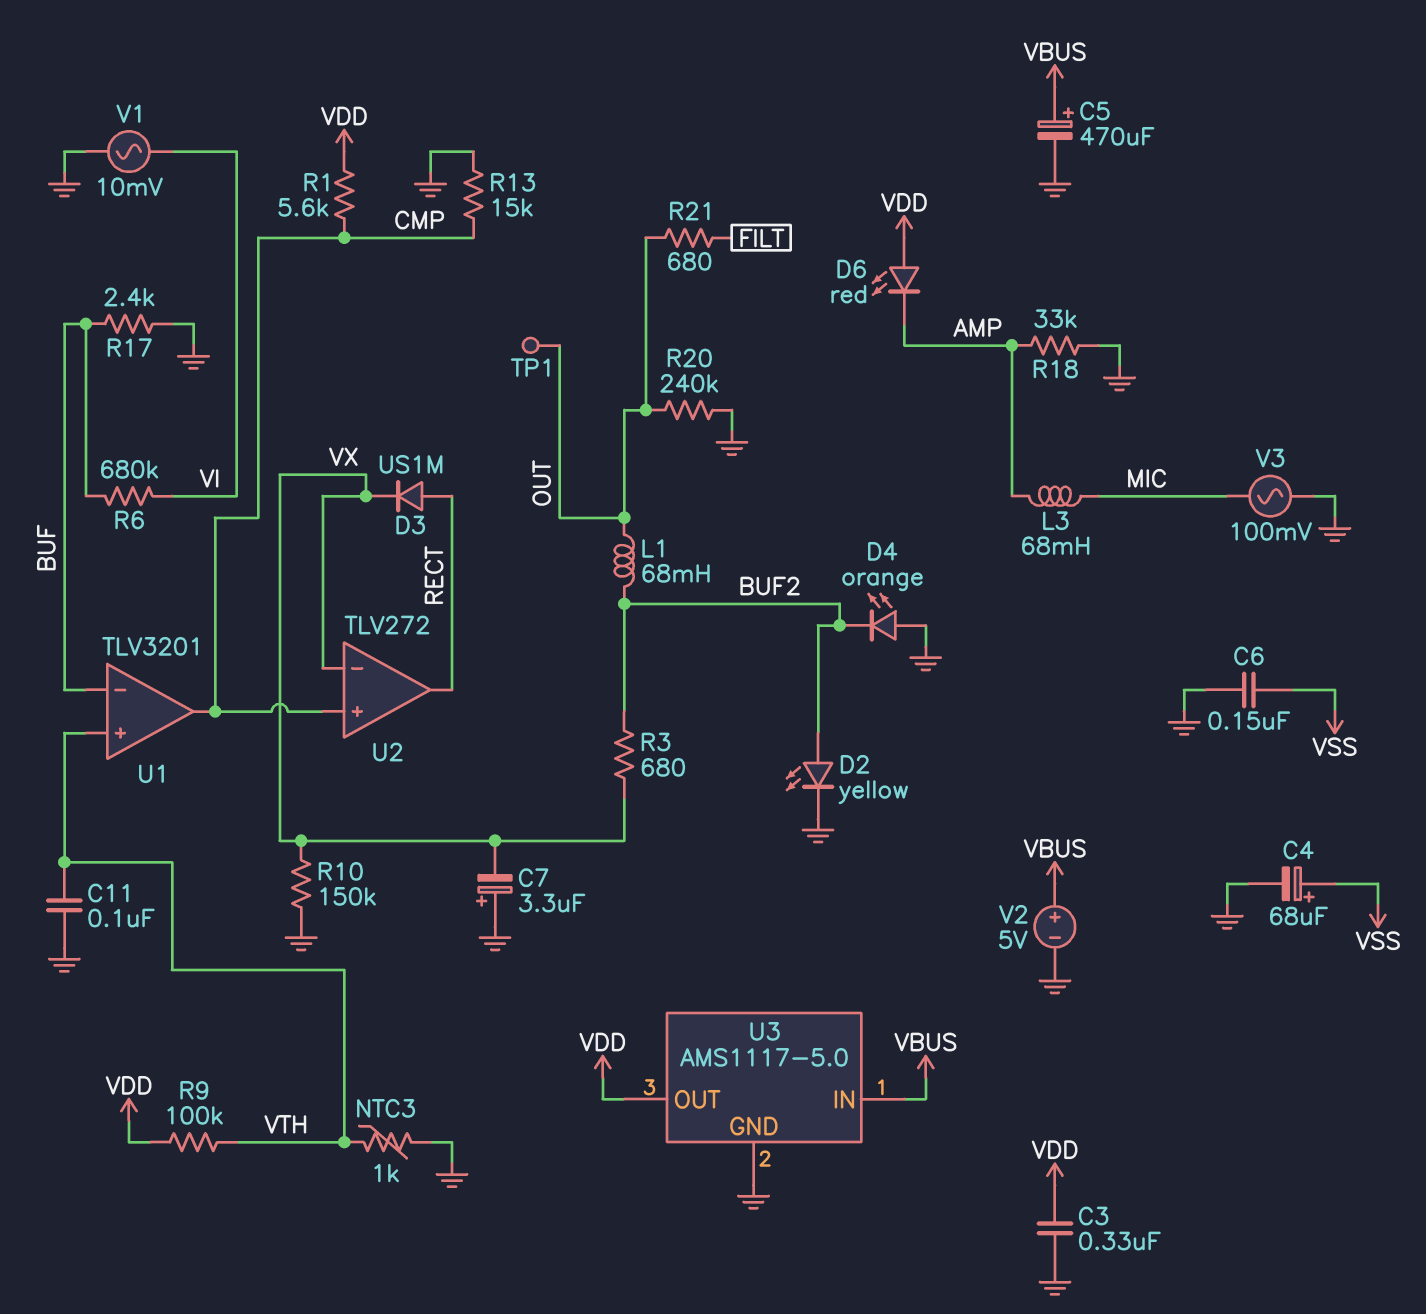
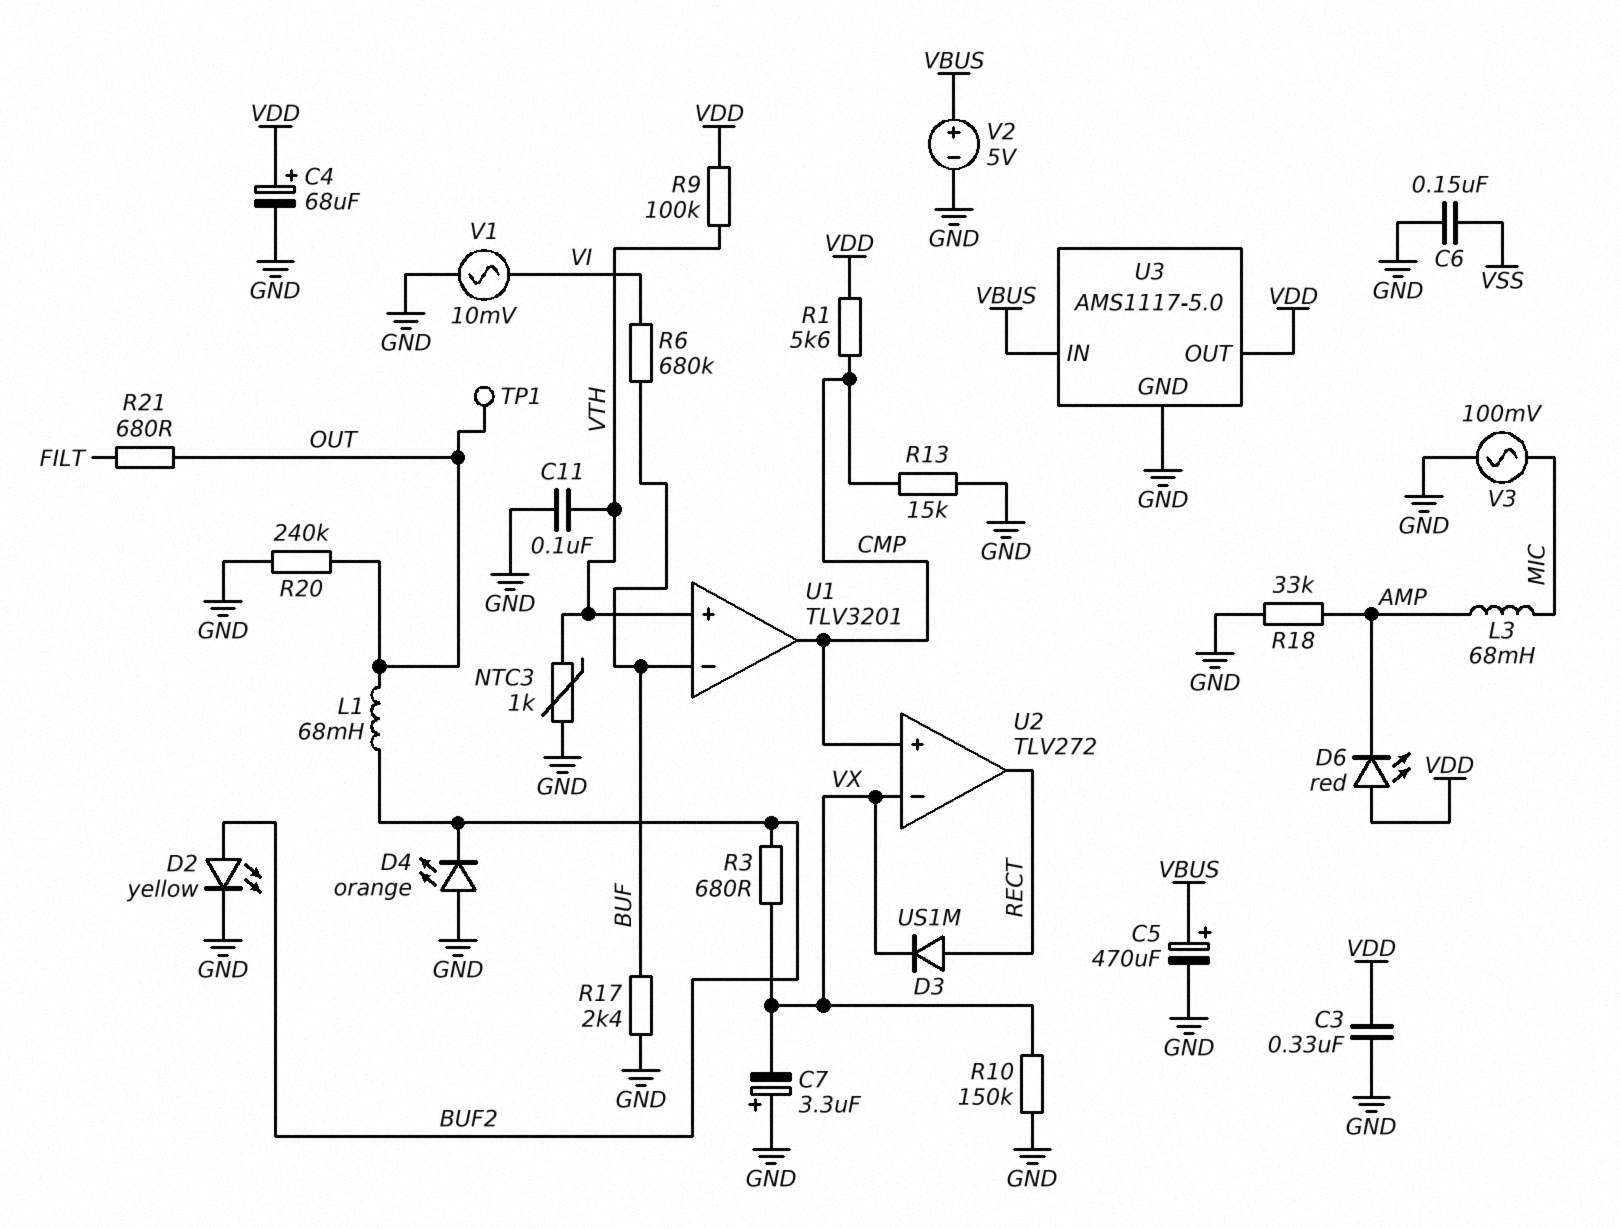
C4: 68uF (plus VSS, minus GND) -> 68uF (plus VDD, minus GND)

